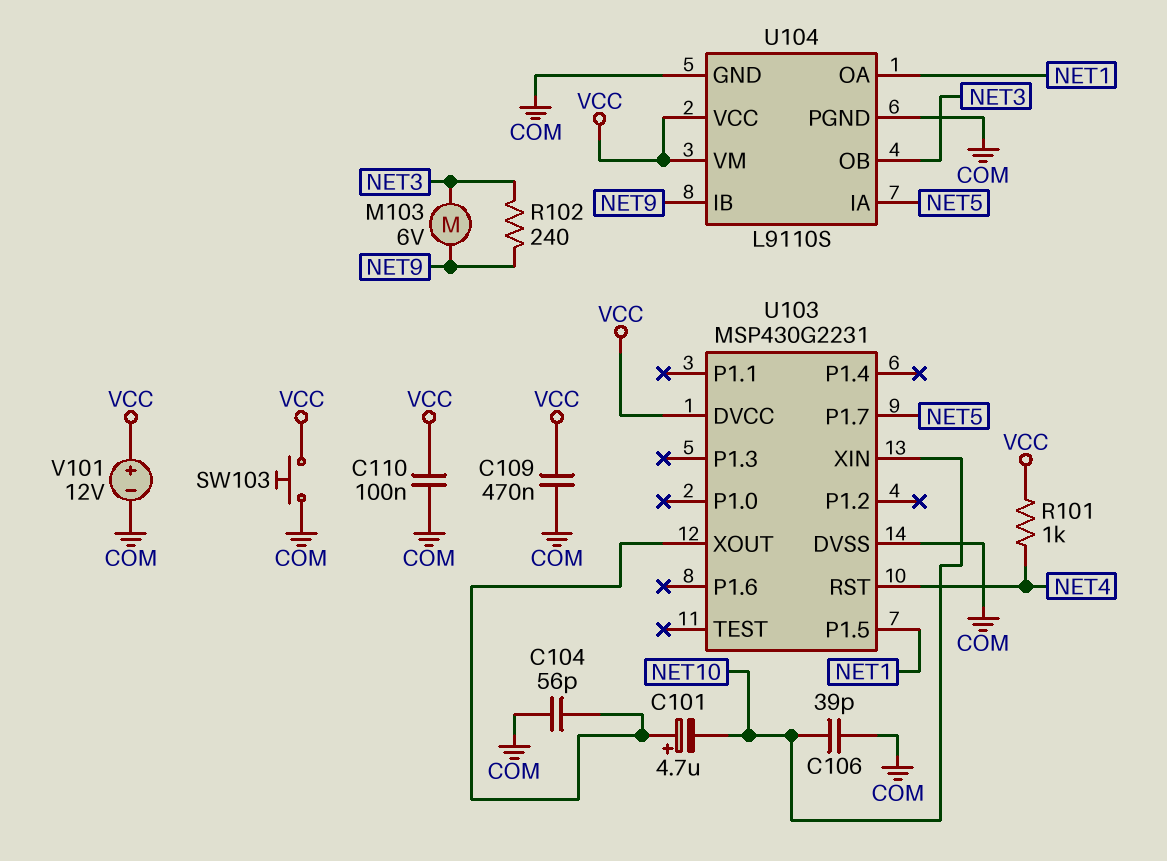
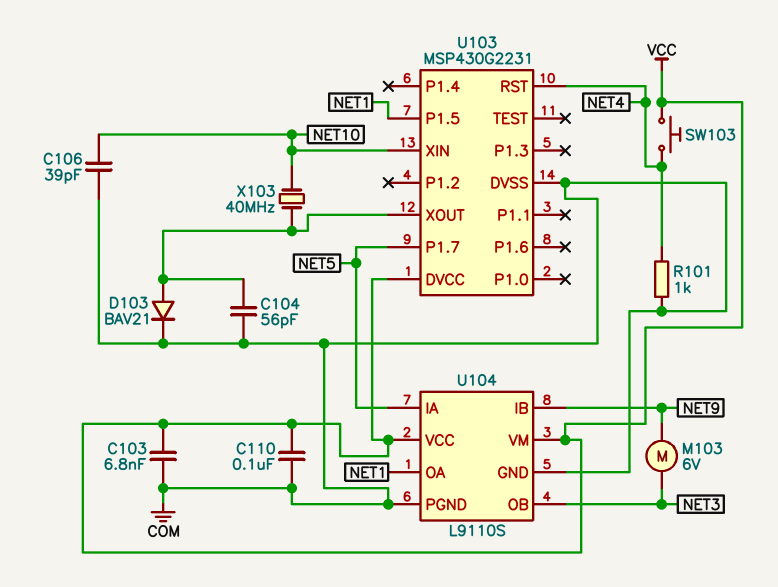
C101: 4.7uF (plus U103/XOUT, minus NET10) -> none
C103: none -> 6.8nF (COM, VCC)
C109: 470nF (COM, VCC) -> none
D103: none -> diode BAV21 (A U103/XOUT, K COM)
R101: 1k (NET4, VCC) -> 1k (COM, NET4)
R102: 240 (NET3, NET9) -> none
SW103: button (COM, VCC) -> button (NET4, VCC)
V101: 12V (plus VCC, minus COM) -> none
X103: none -> 40MHz (NET10, U103/XOUT)

